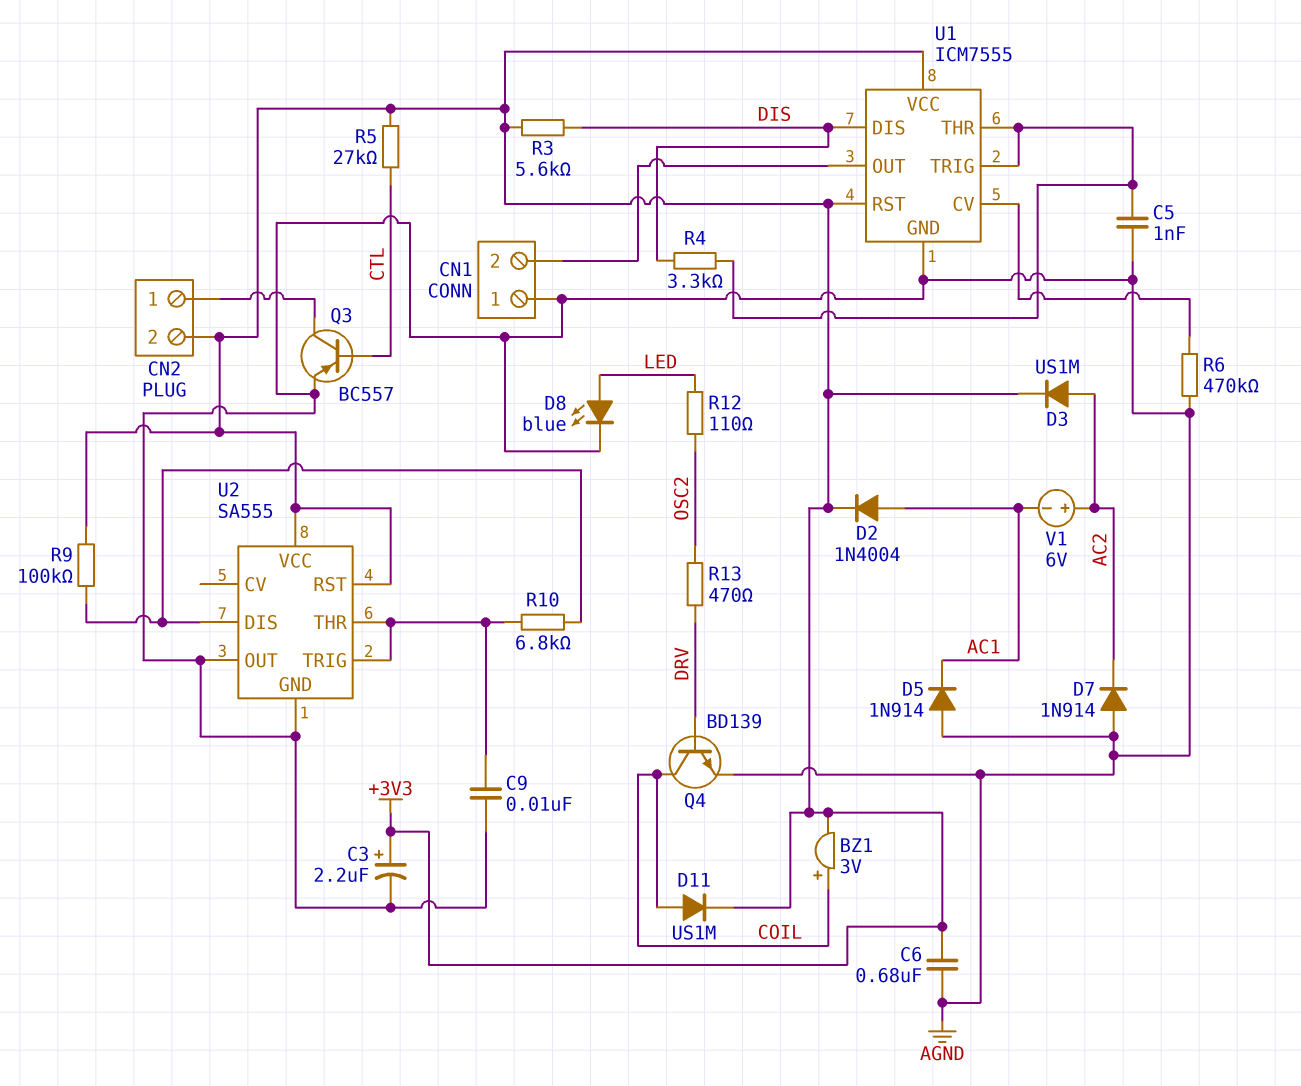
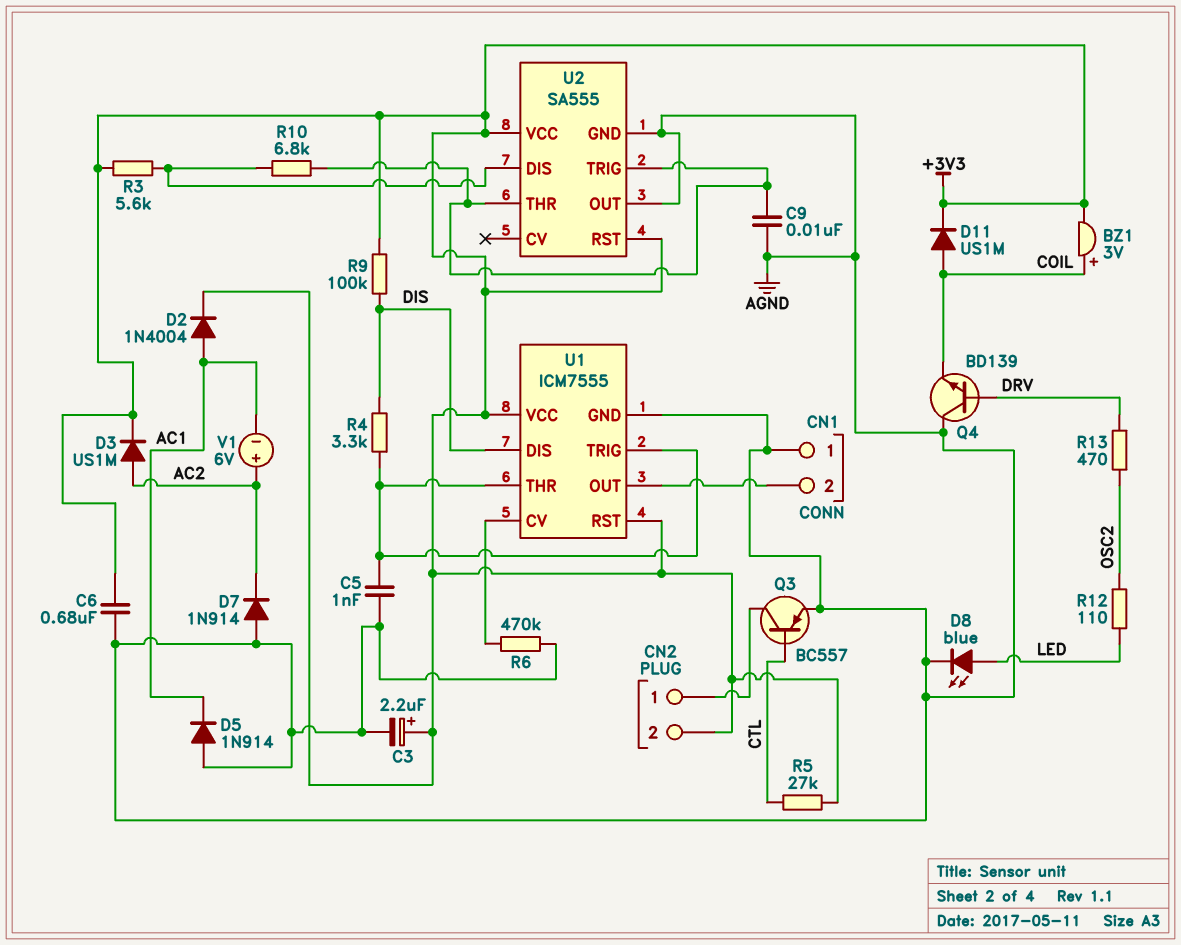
Q4: NPN BD139 (B DRV, C COIL, E AGND) -> NPN BD139 (B DRV, C AGND, E COIL)
R3: 5.6k (+3V3, DIS) -> 5.6k (+3V3, U2/DIS)
R9: 100k (+3V3, U2/DIS) -> 100k (+3V3, DIS)

